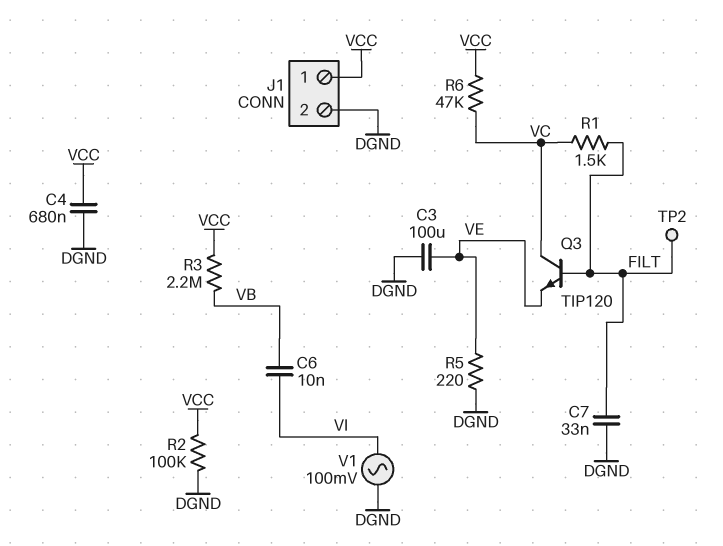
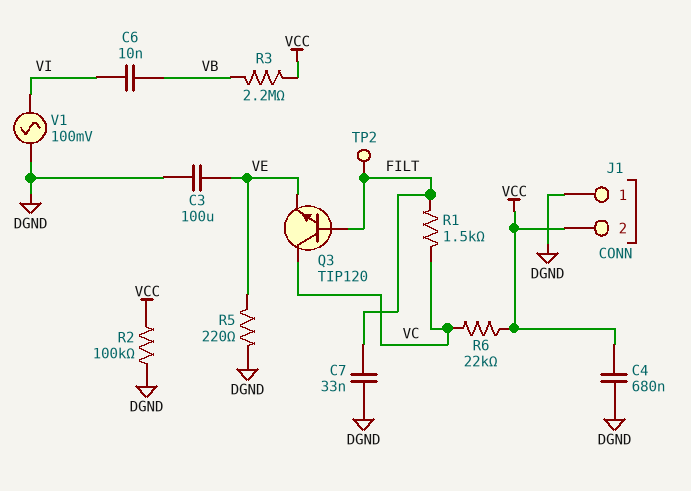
J1 pin 1: VCC -> DGND
J1 pin 2: DGND -> VCC
R6: 47k (VC, VCC) -> 22k (VC, VCC)

